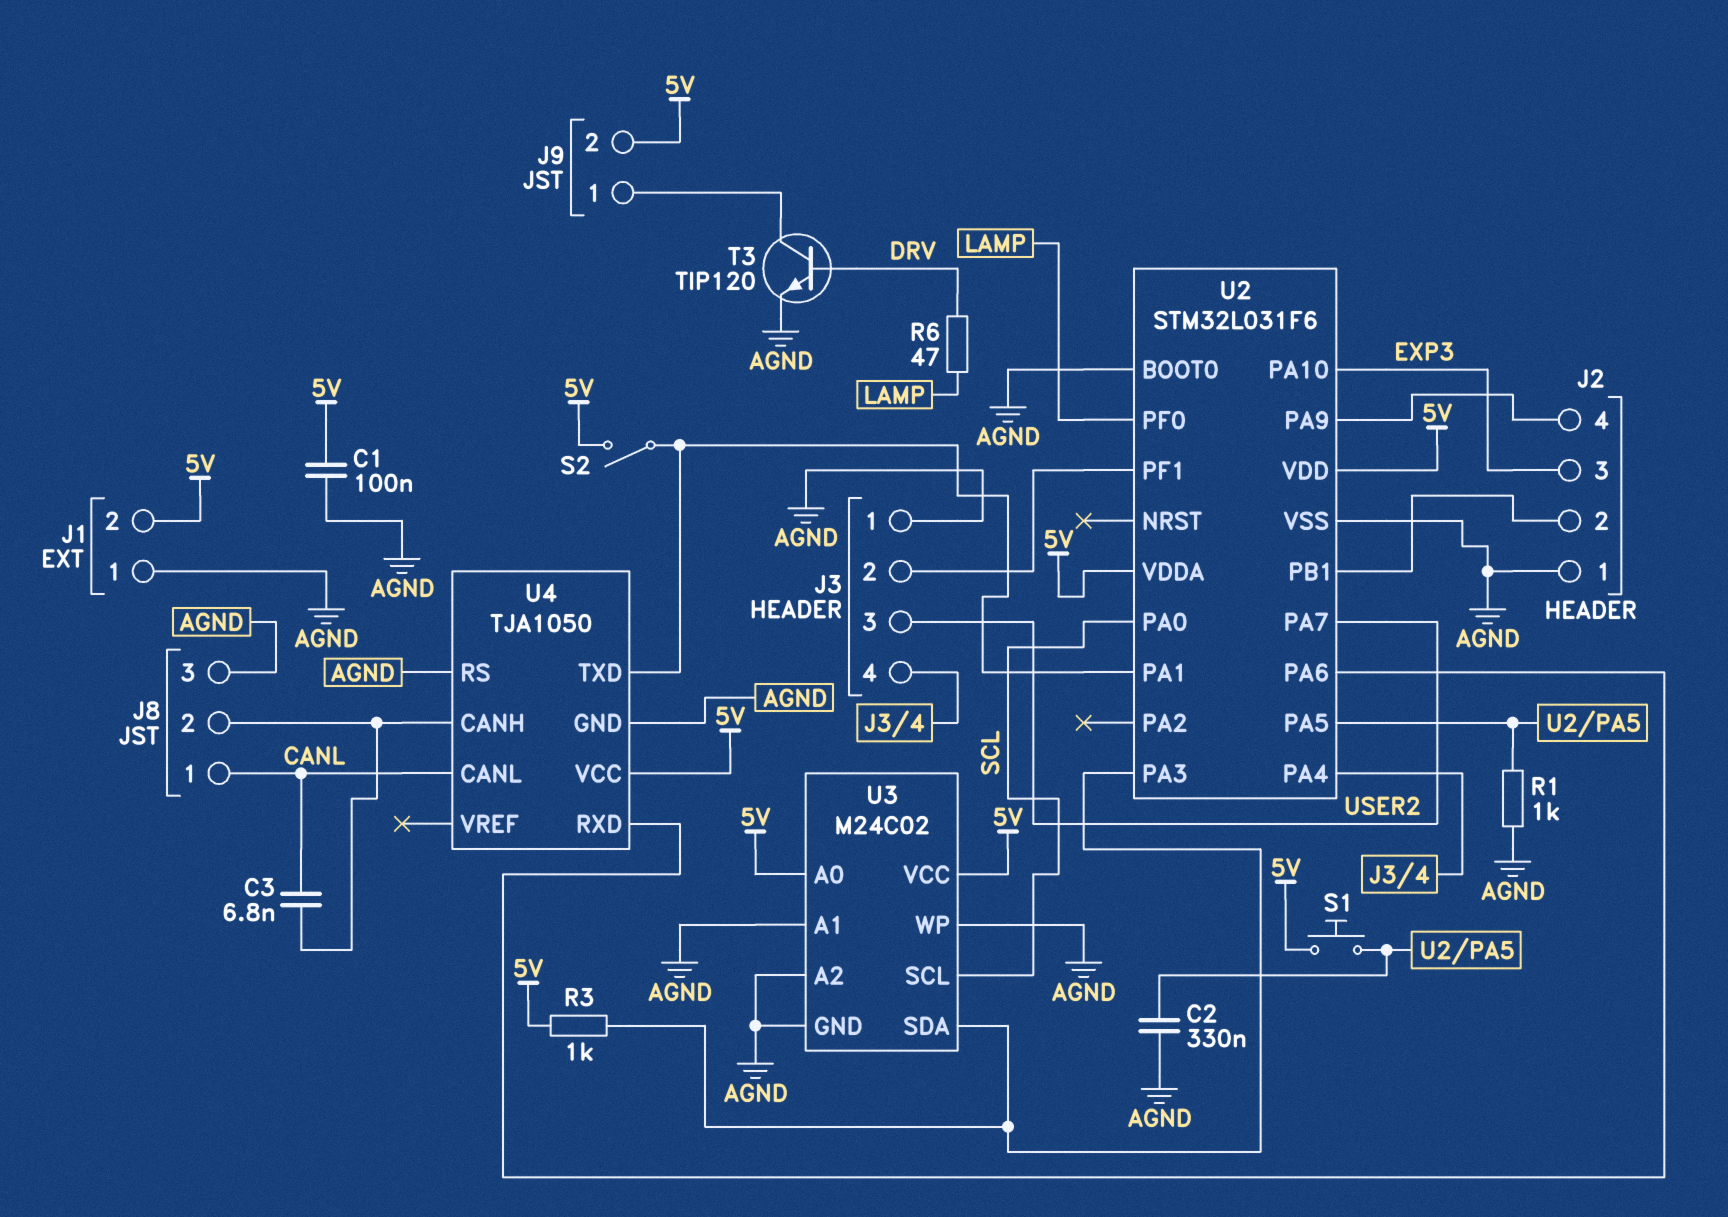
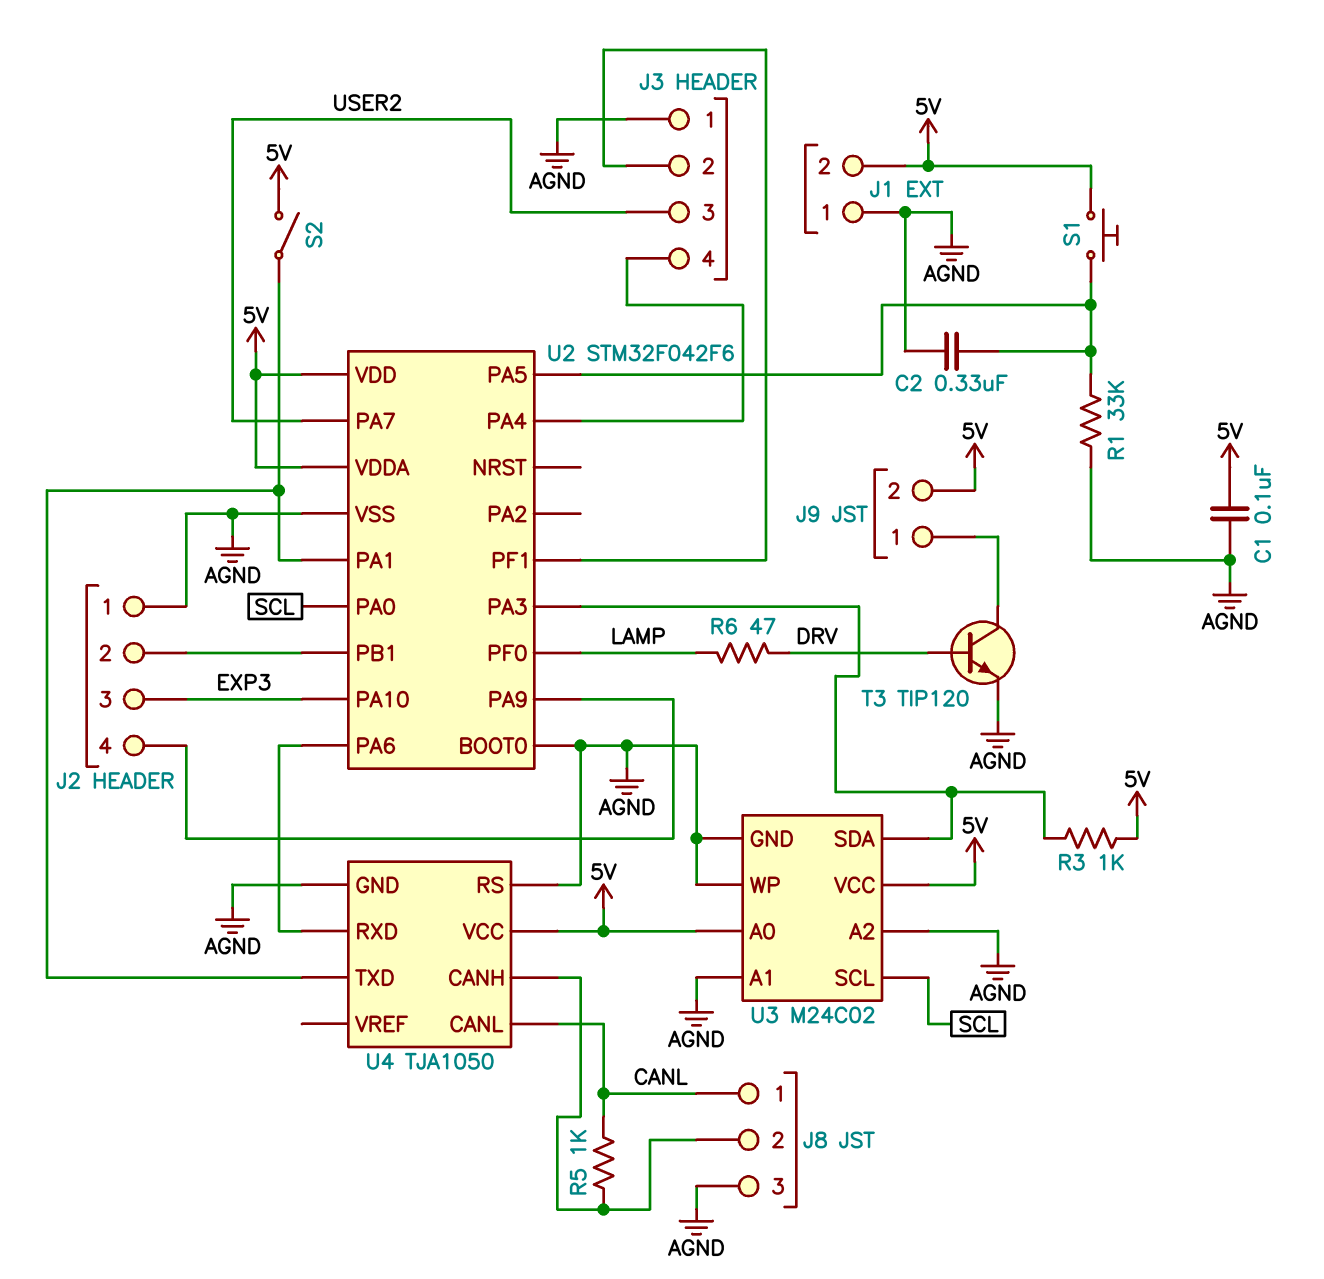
C3: 6.8nF (CANL, J8/2) -> none
R1: 1k (AGND, U2/PA5) -> 33k (AGND, U2/PA5)
R5: none -> 1k (CANL, J8/2)
U2: STM32L031F6 -> STM32F042F6

